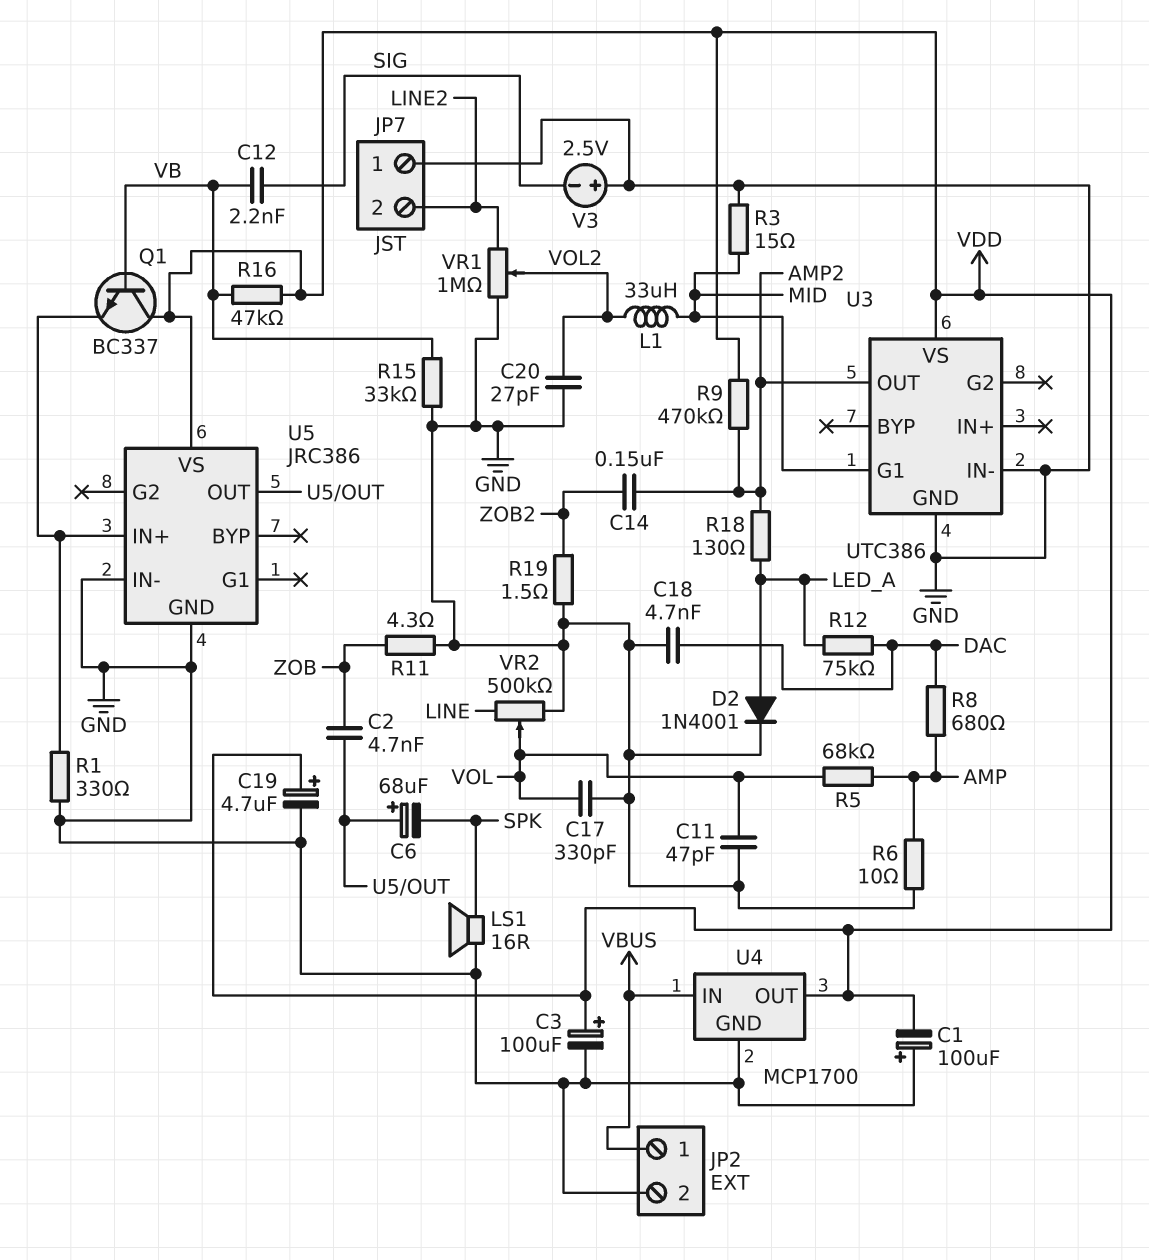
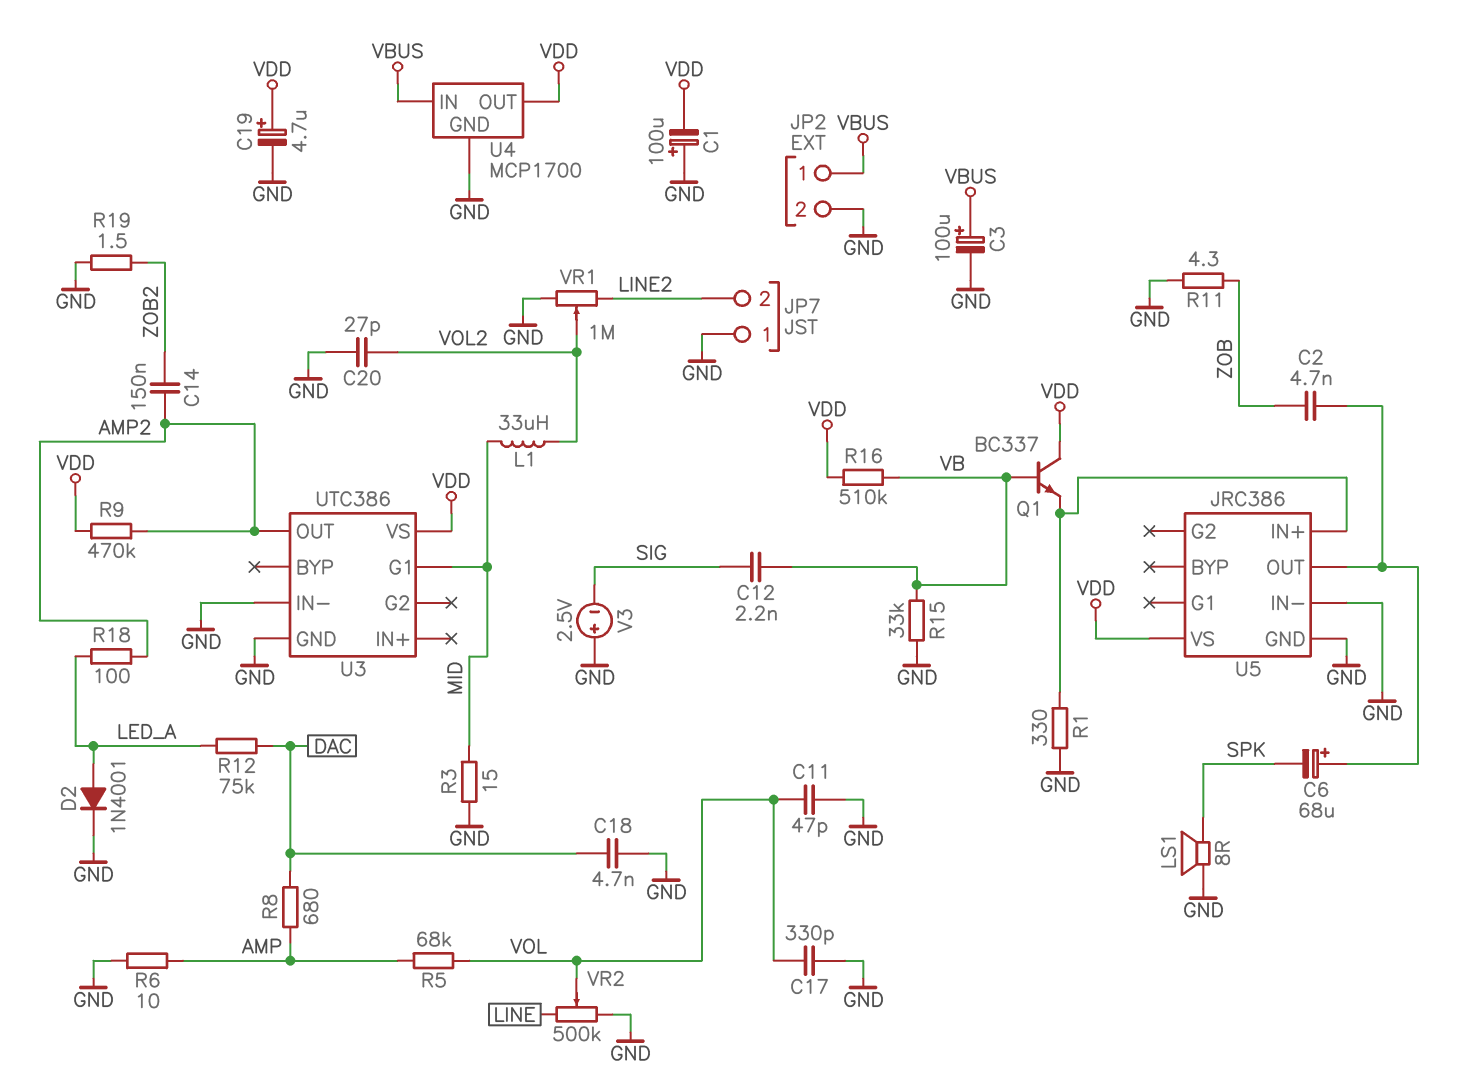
C3: 100uF (plus VDD, minus GND) -> 100uF (plus VBUS, minus GND)
LS1: speaker 16R (GND, SPK) -> speaker 8R (GND, SPK)
R16: 47k (VB, VDD) -> 510k (VB, VDD)
R18: 130 (AMP2, LED_A) -> 100 (AMP2, LED_A)

